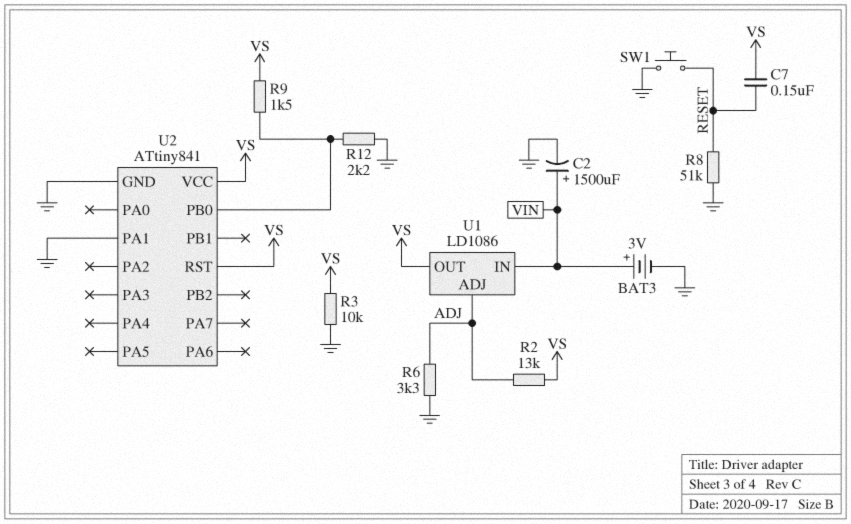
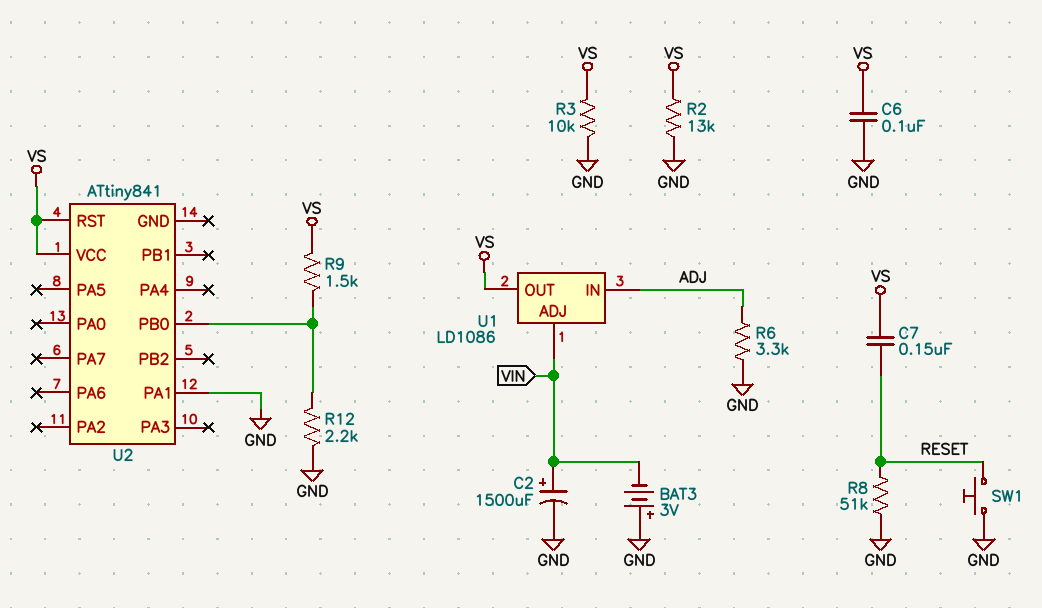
BAT3: 3V (plus VIN, minus GND) -> 3V (plus GND, minus VIN)
C6: none -> 100nF (GND, VS)
R2: 13k (ADJ, VS) -> 13k (GND, VS)
U1 pin ADJ: ADJ -> VIN
U1 pin IN: VIN -> ADJ
U2 pin GND: GND -> none

